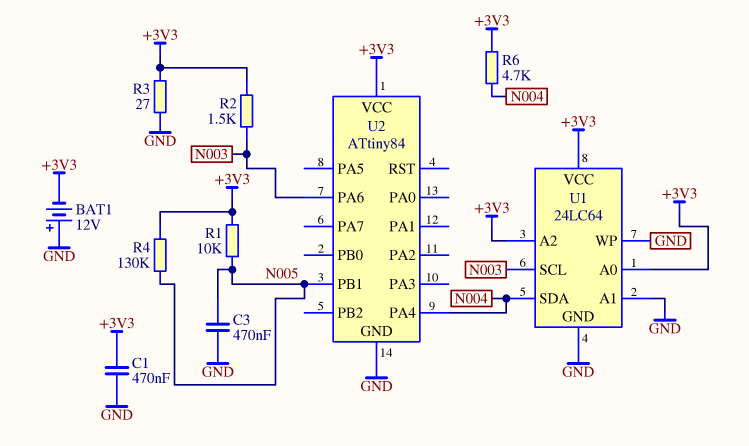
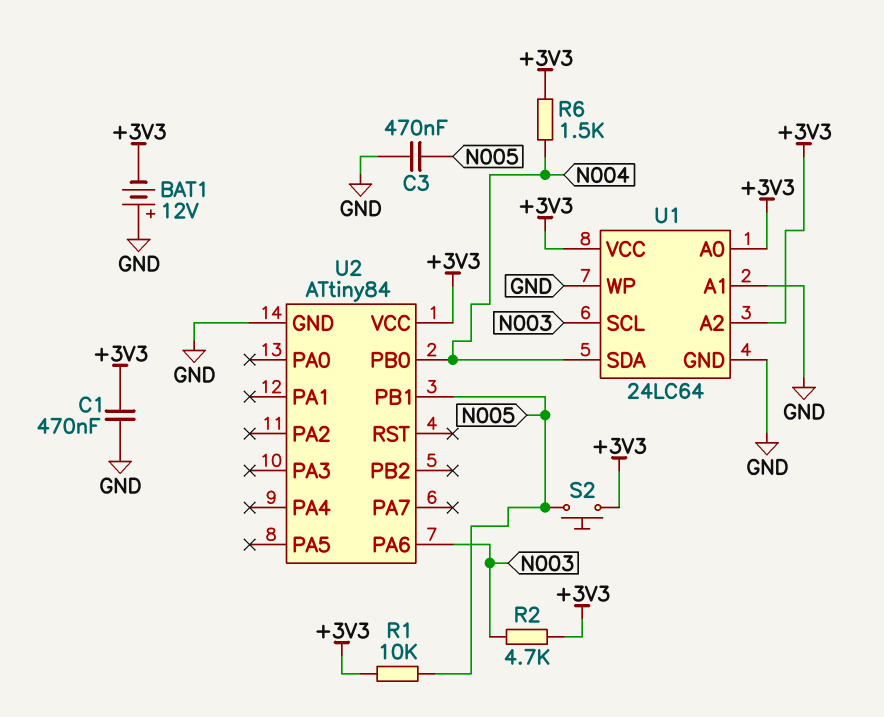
R2: 1.5k (+3V3, N003) -> 4.7k (+3V3, N003)
R3: 27 (+3V3, GND) -> none
R4: 130k (+3V3, N005) -> none
R6: 4.7k (+3V3, N004) -> 1.5k (+3V3, N004)
S2: none -> button (+3V3, N005)
U2 pin PA4: N004 -> none
U2 pin PB0: none -> N004

